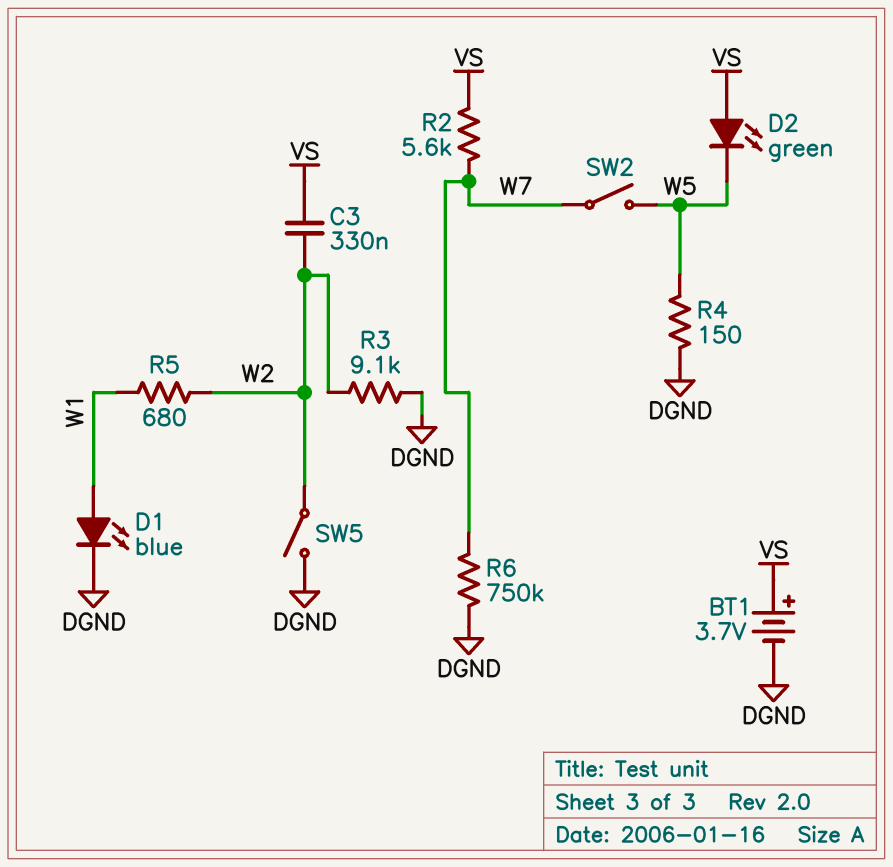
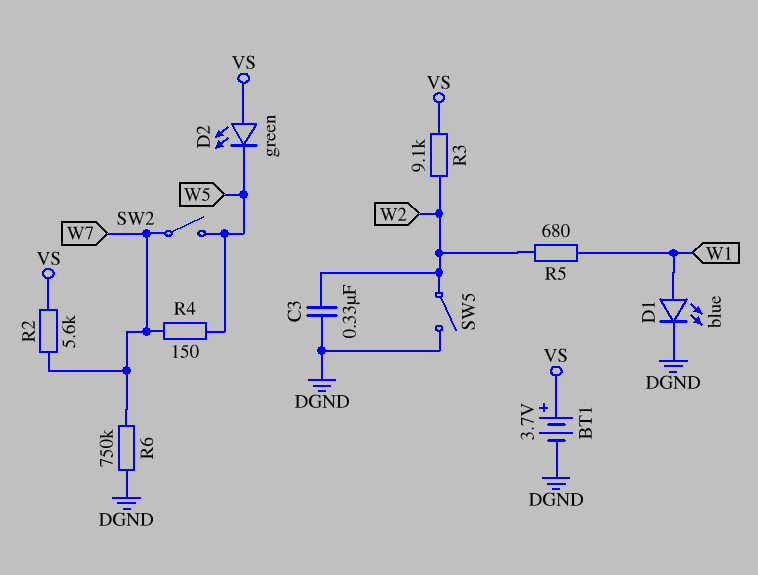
C3: 330nF (VS, W2) -> 330nF (DGND, W2)
R3: 9.1k (DGND, W2) -> 9.1k (VS, W2)
R4: 150 (DGND, W5) -> 150 (W5, W7)

